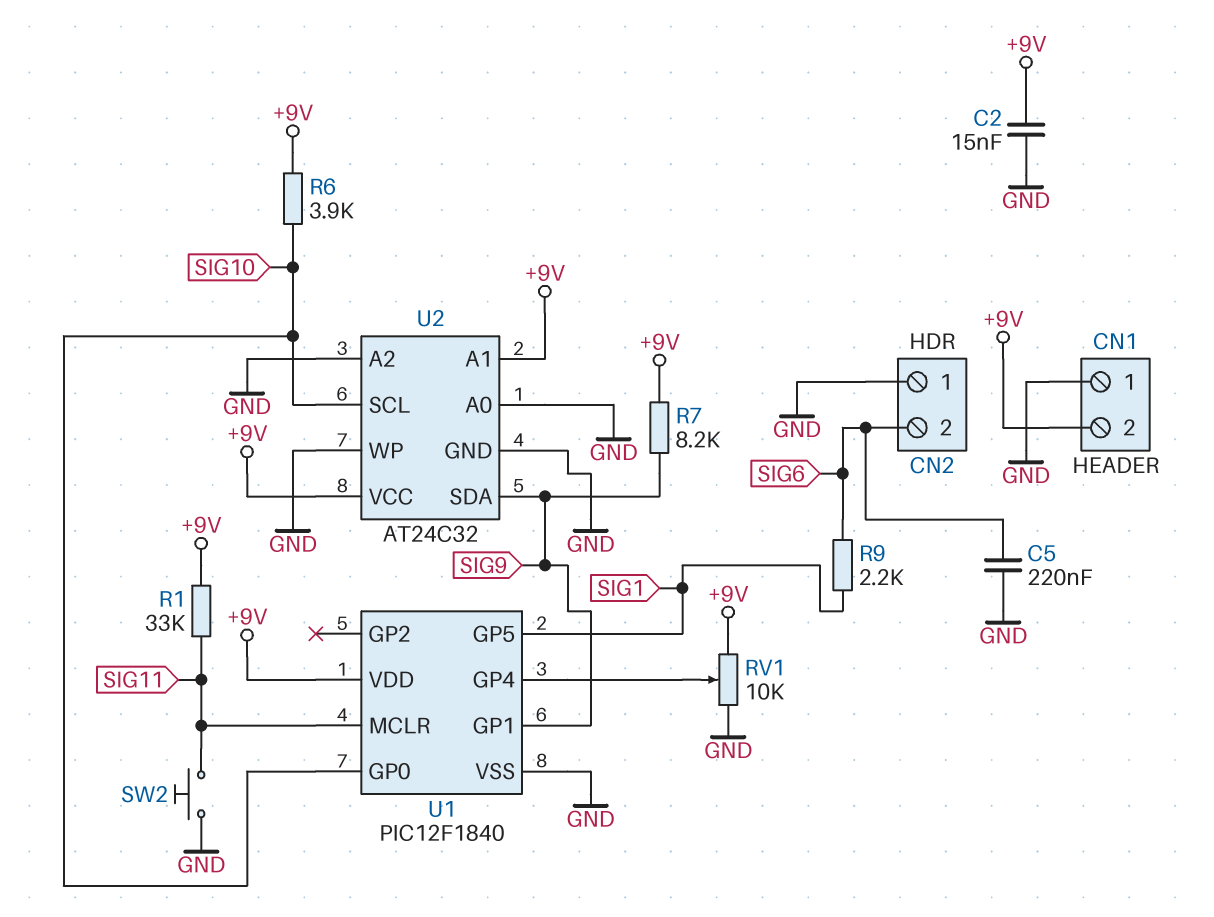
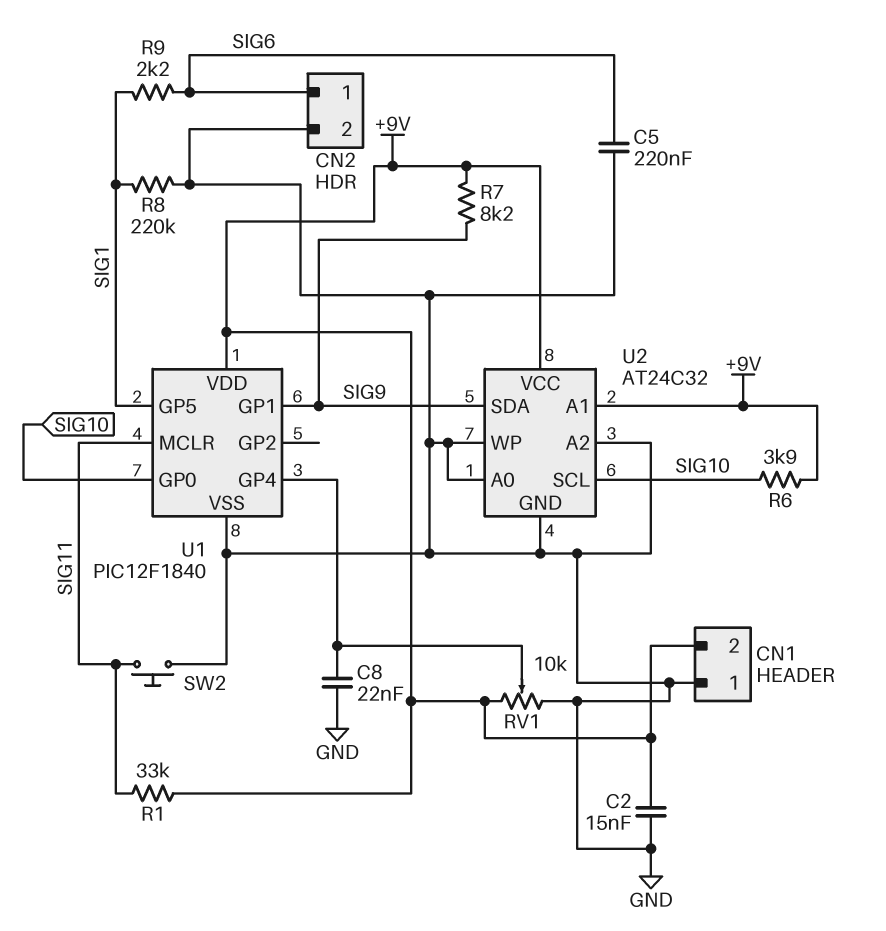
C8: none -> 22nF (GND, U1/GP4)
CN2 pin 1: GND -> SIG6
CN2 pin 2: SIG6 -> GND
R8: none -> 220k (GND, SIG1)

